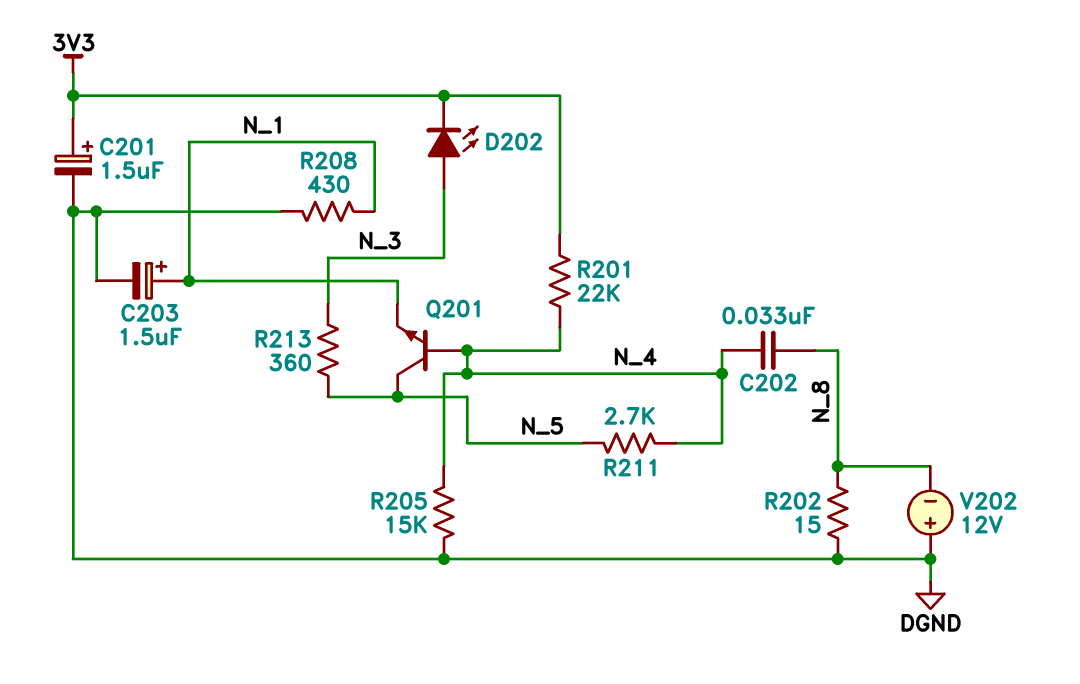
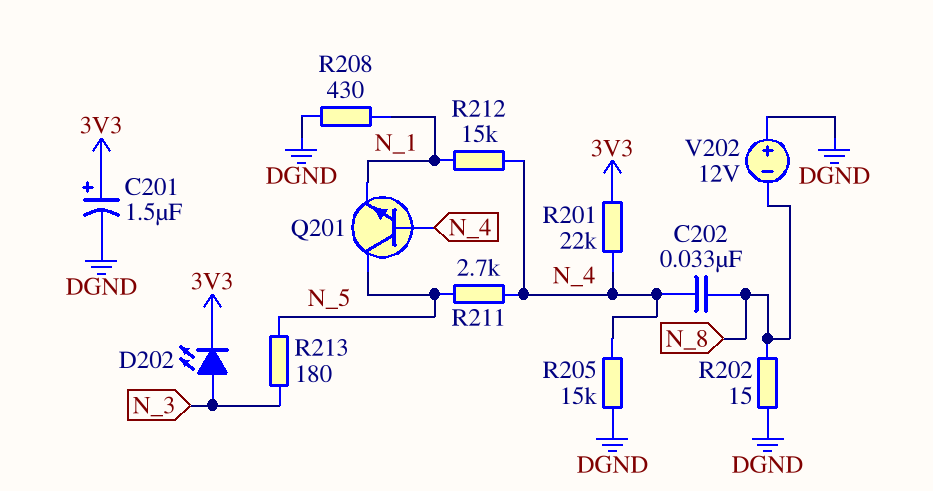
C203: 1.5uF (plus N_1, minus DGND) -> none
R212: none -> 15k (N_1, N_4)
R213: 360 (N_3, N_5) -> 180 (N_3, N_5)

